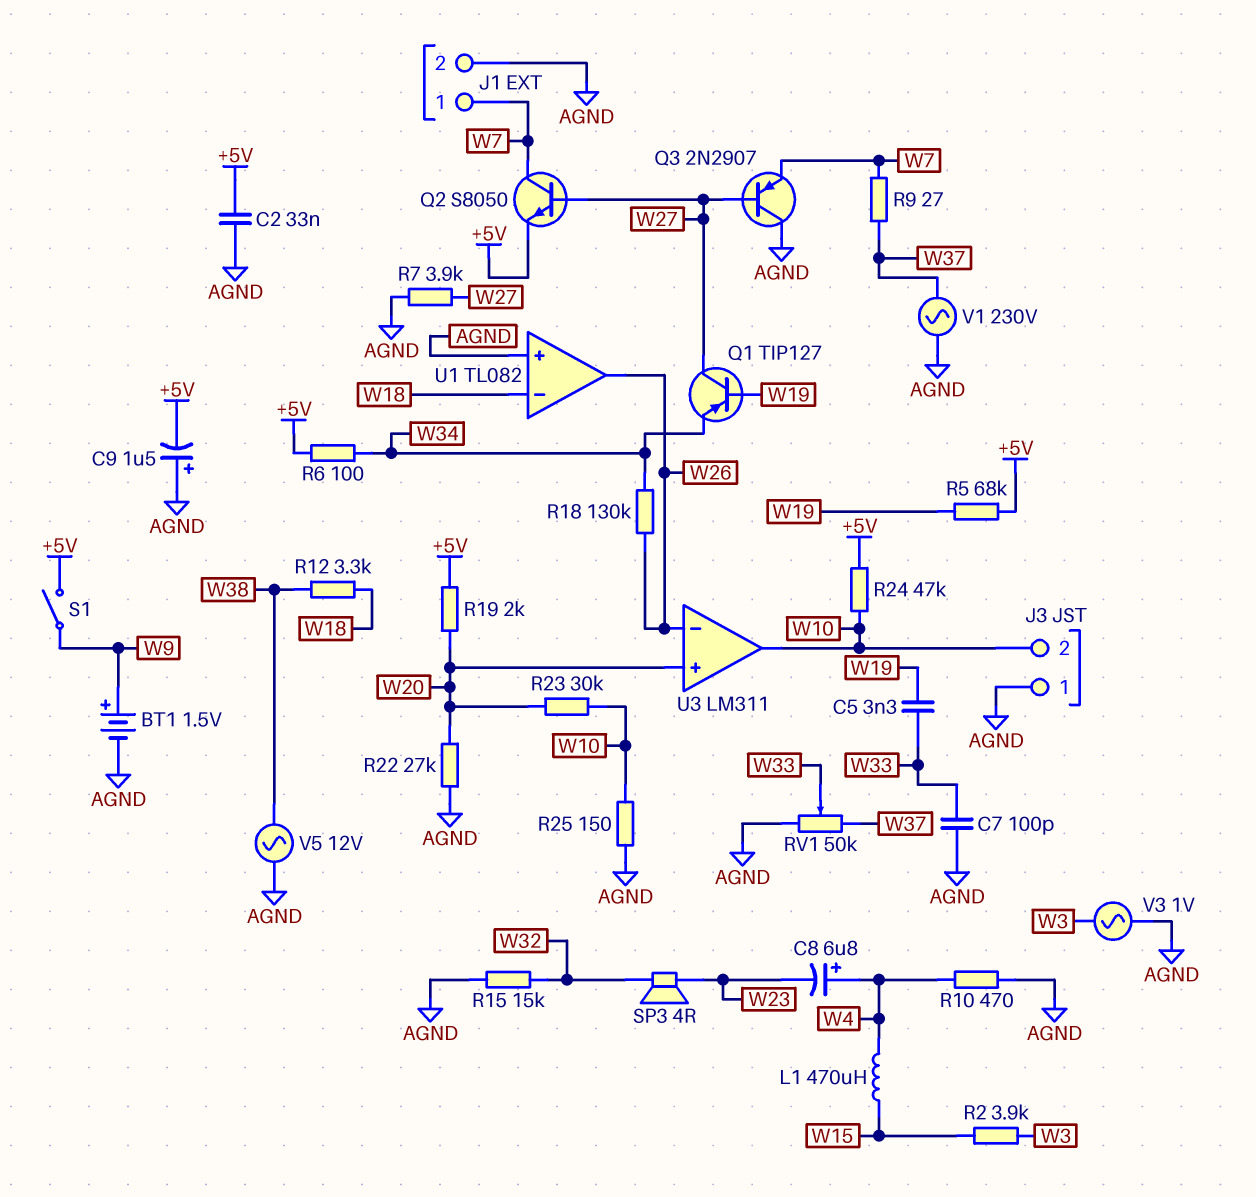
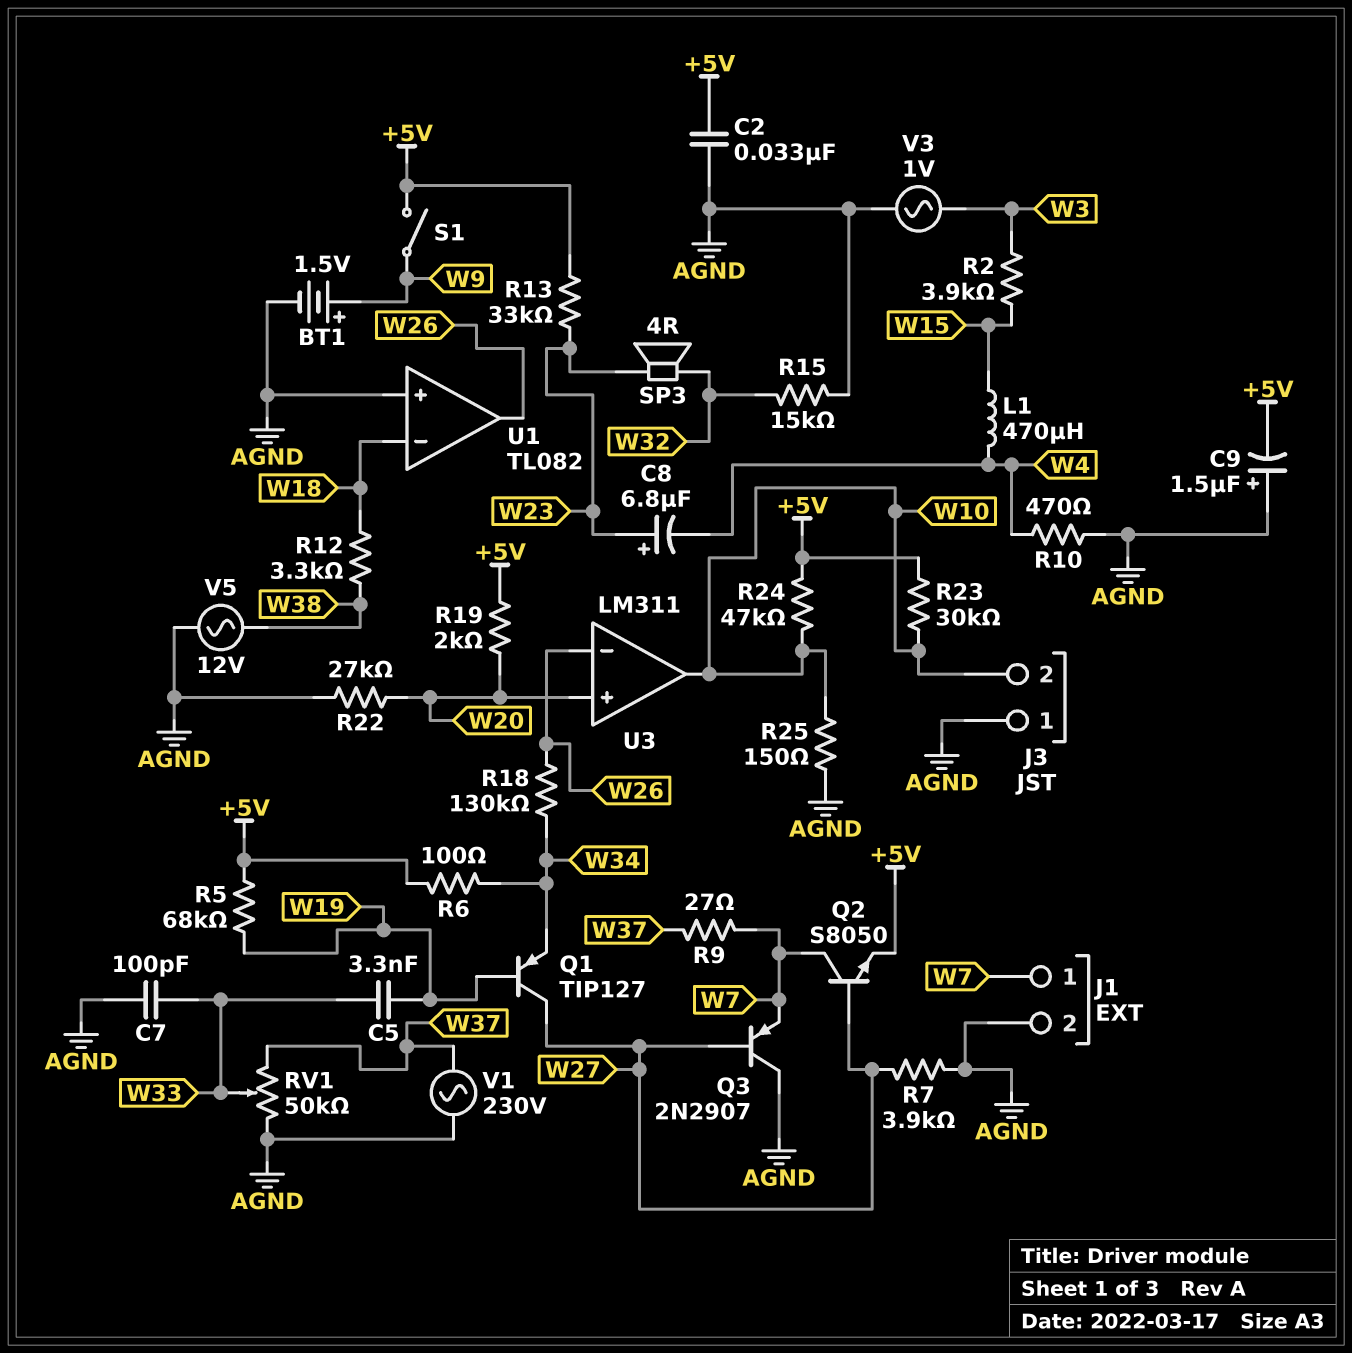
C8: 6.8uF (plus W4, minus W23) -> 6.8uF (plus W23, minus W4)
R13: none -> 33k (+5V, W23)
R23: 30k (W10, W20) -> 30k (+5V, W10)

